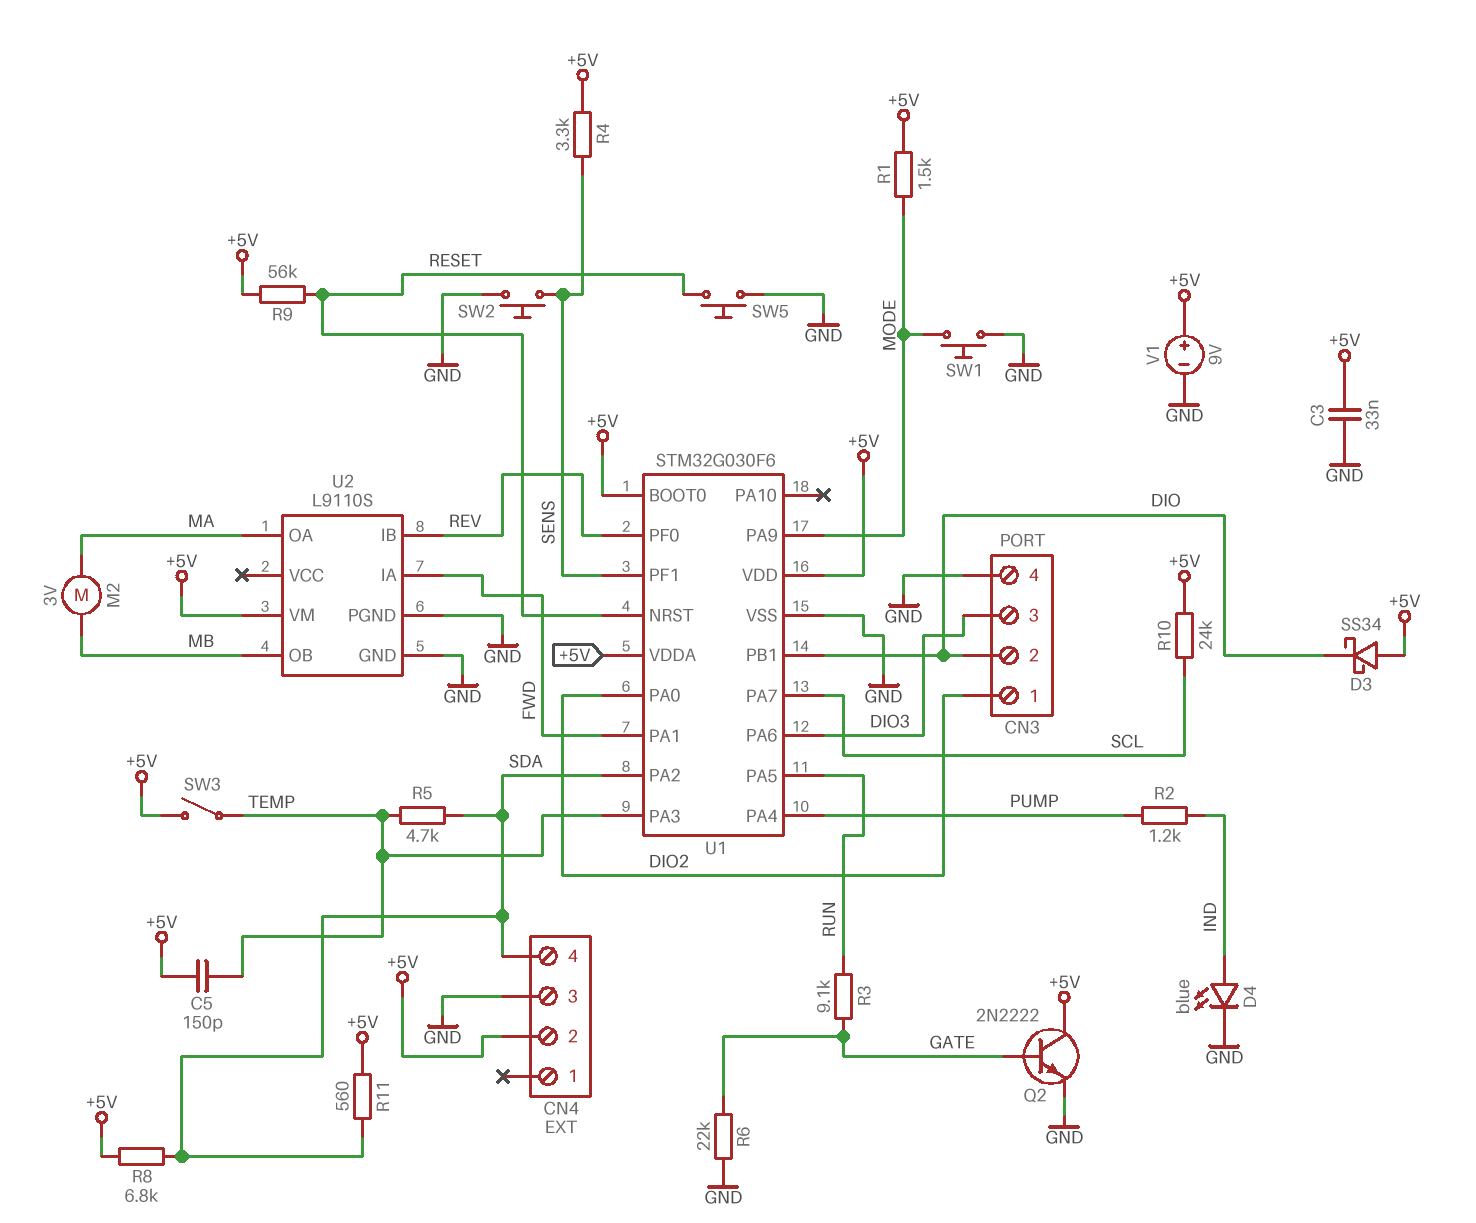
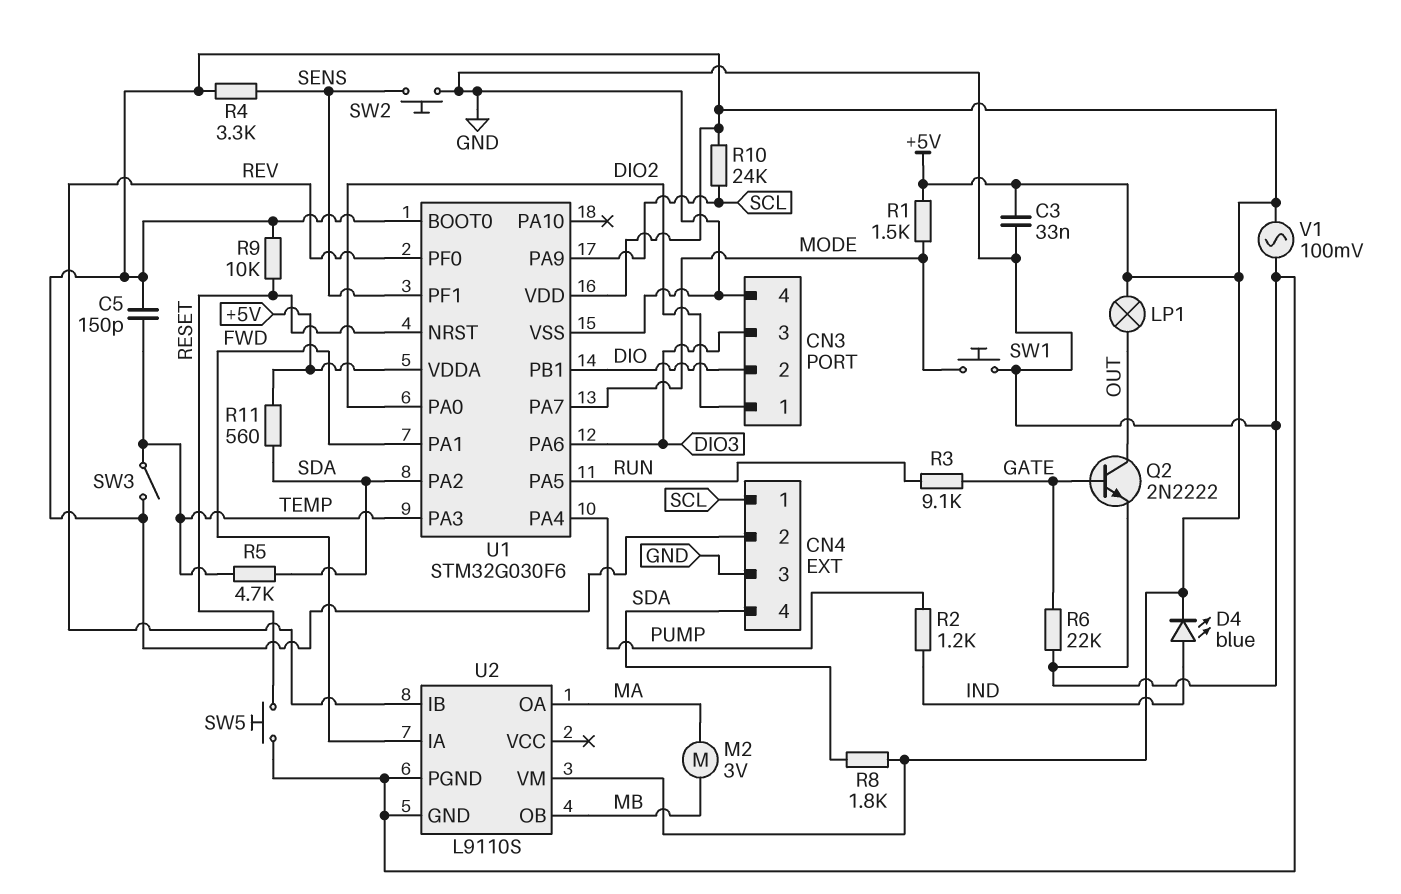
CN4 pin 1: none -> SCL
D3: schottky SS34 (A +5V, K DIO) -> none
D4: LED blue (A IND, K GND) -> LED blue (A IND, K +5V)
LP1: none -> lamp (+5V, OUT)
Q2: NPN 2N2222 (B GATE, C +5V, E GND) -> NPN 2N2222 (B GATE, C OUT, E GND)
R8: 6.8k (+5V, SDA) -> 1.8k (+5V, SDA)
R9: 56k (+5V, RESET) -> 10k (+5V, RESET)
U1 pin PA7: SCL -> MODE
U1 pin PA9: MODE -> SCL
V1: 9V (plus +5V, minus GND) -> AC 100mV (+5V, GND)

